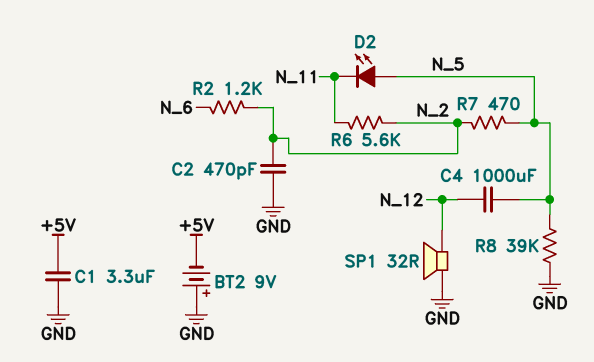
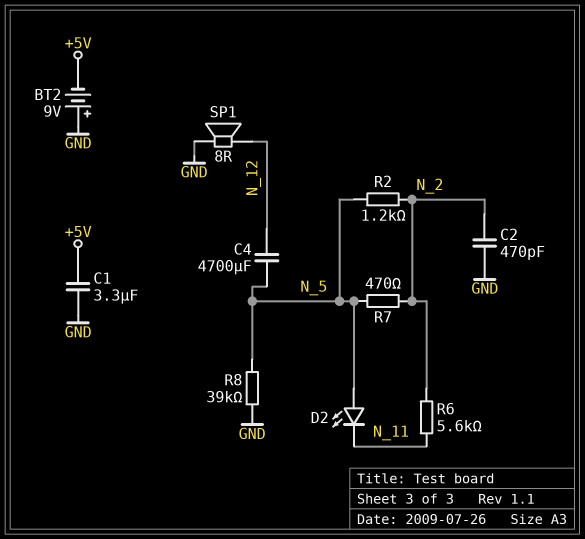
C4: 1000uF (N_5, N_12) -> 4700uF (N_5, N_12)
R2: 1.2k (N_2, N_6) -> 1.2k (N_2, N_5)
SP1: speaker 32R (GND, N_12) -> speaker 8R (GND, N_12)

